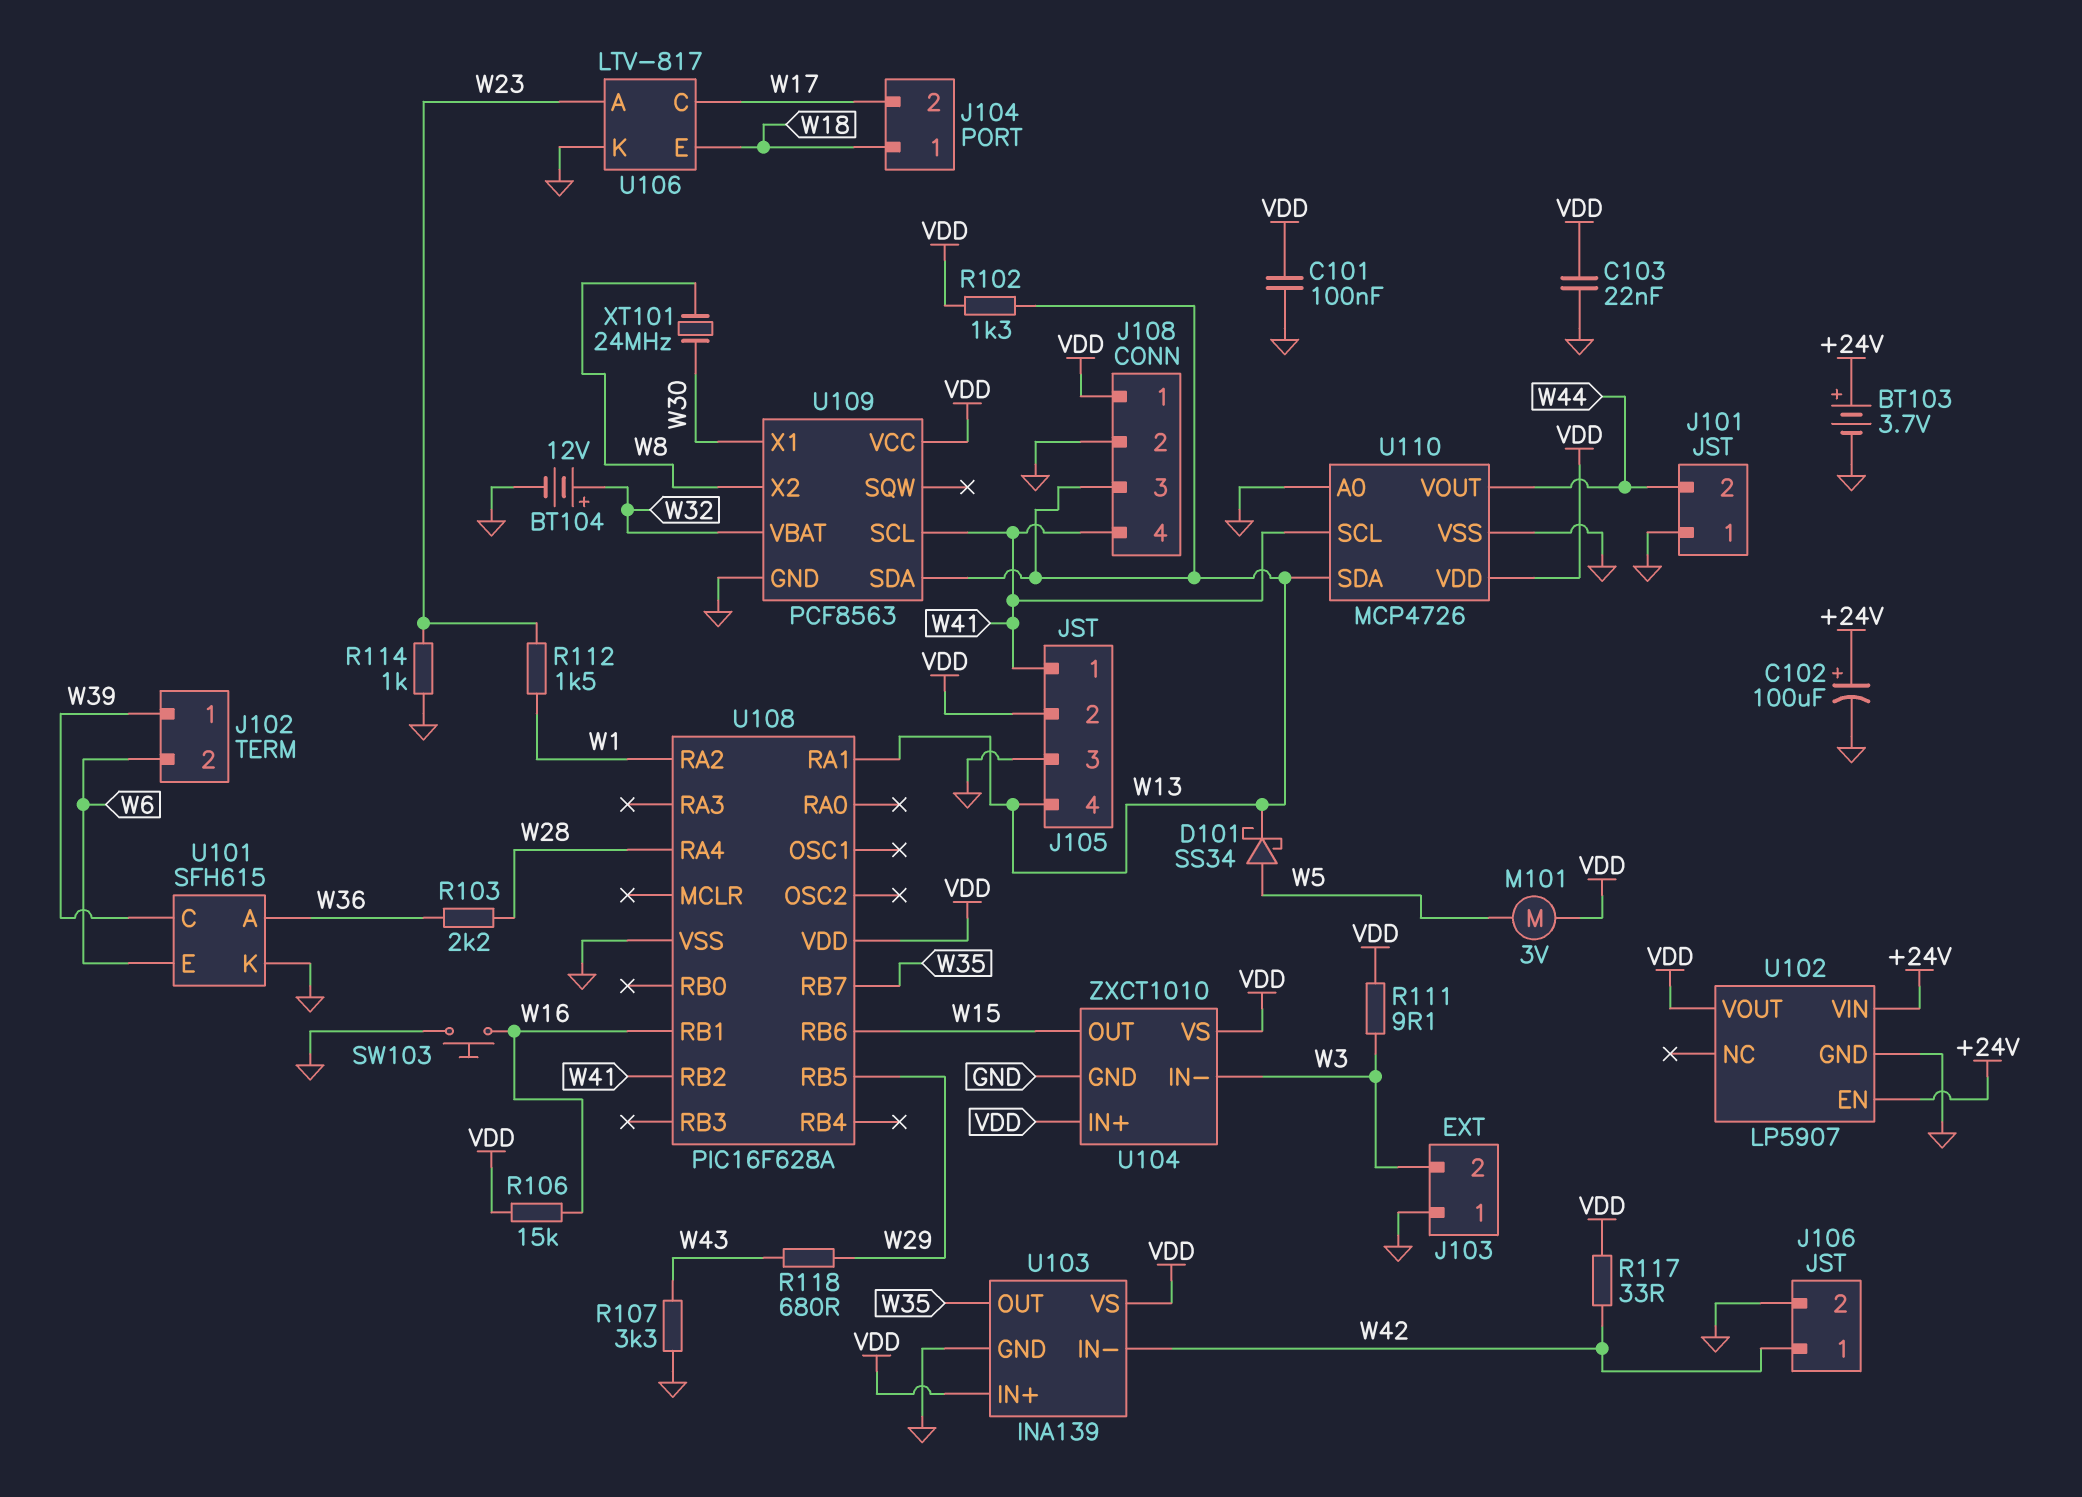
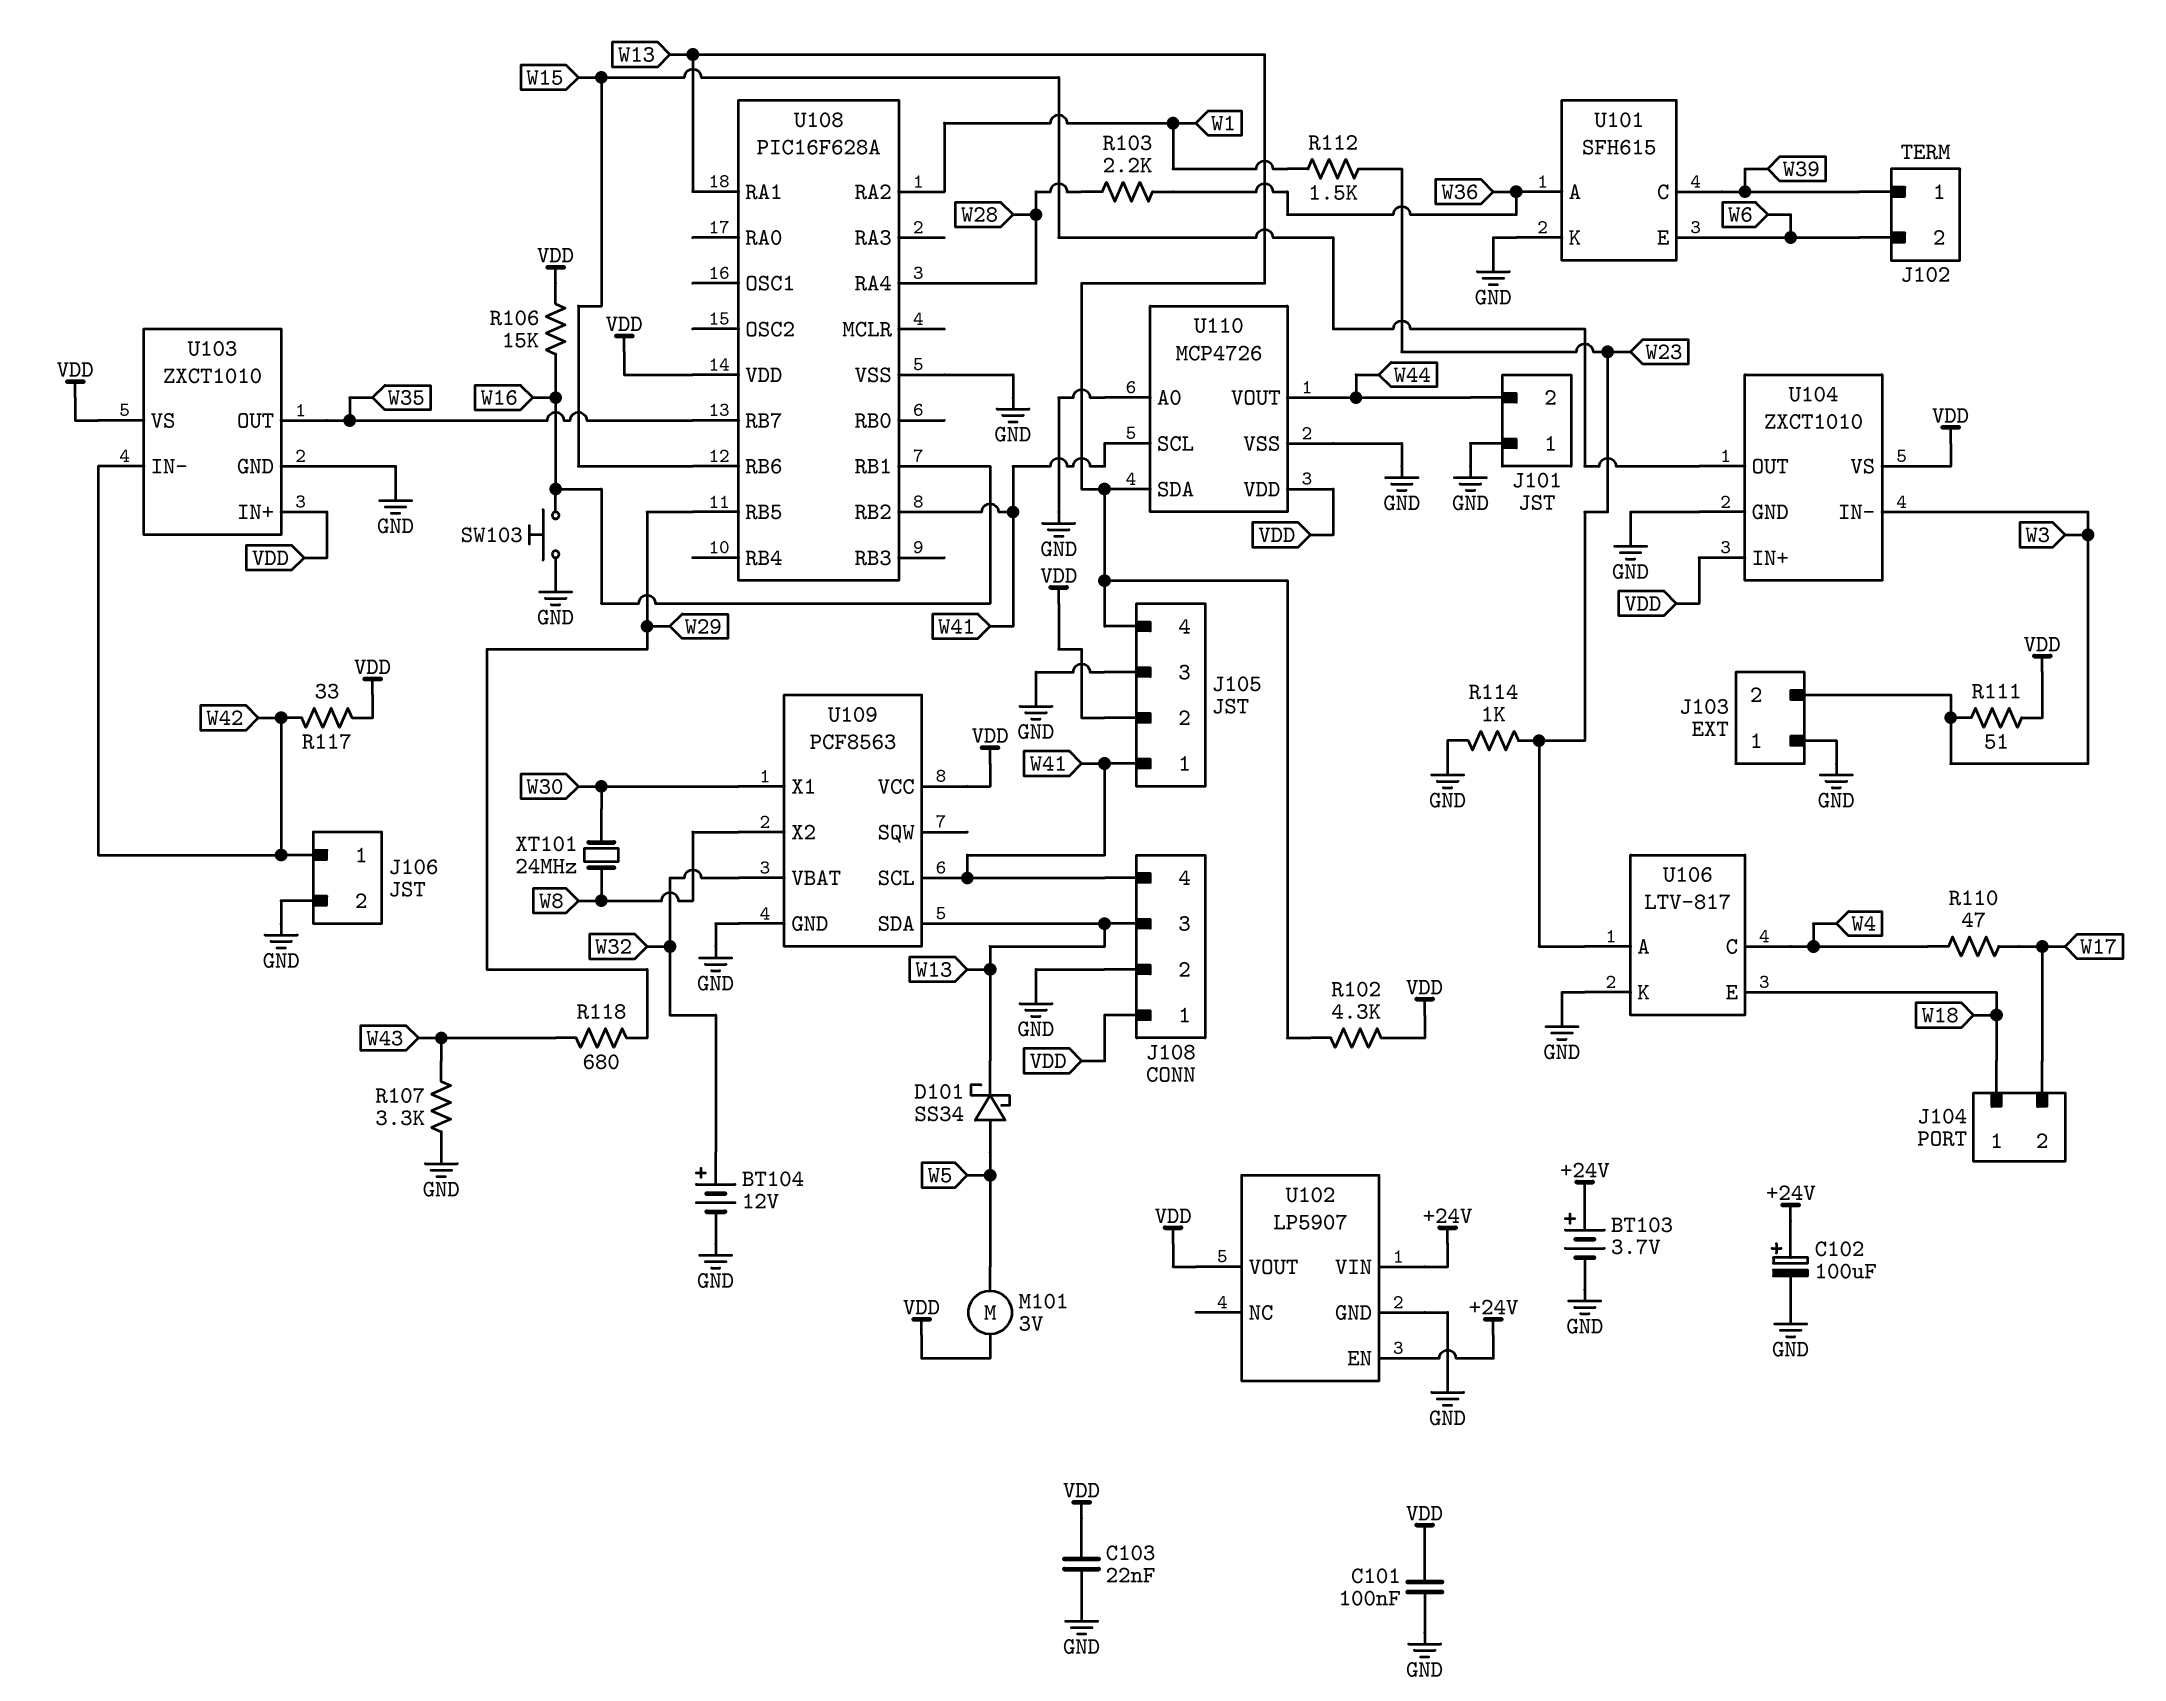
R102: 1.3k (VDD, W13) -> 4.3k (VDD, W13)
R110: none -> 47 (W4, W17)
R111: 9.1 (VDD, W3) -> 51 (VDD, W3)
U103: INA139 -> ZXCT1010
U106 pin C: W17 -> W4

